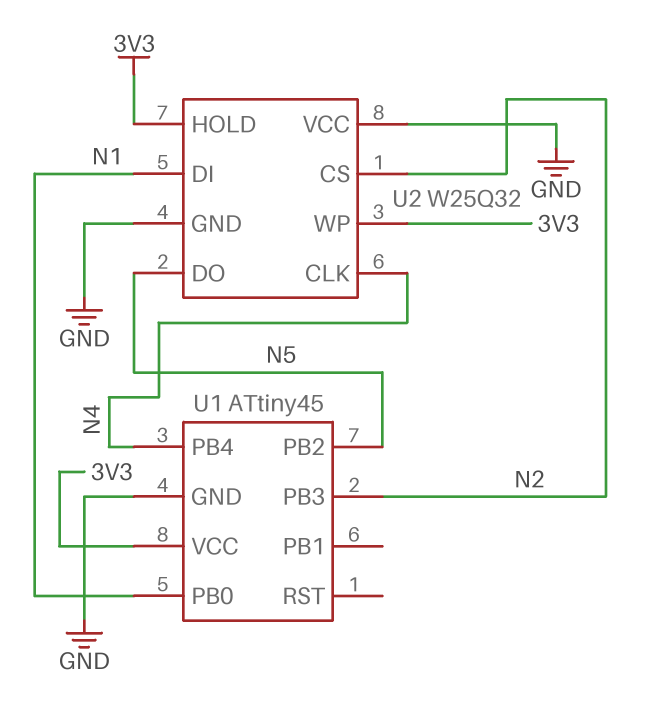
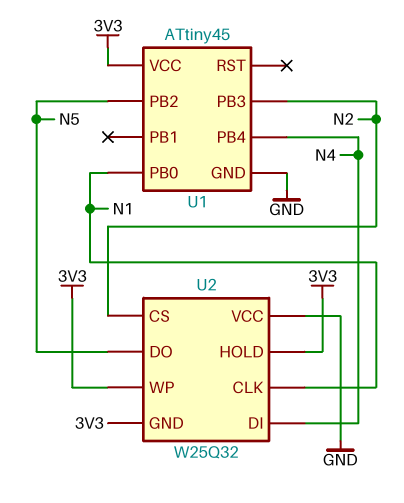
U2 pin CLK: N4 -> N1
U2 pin DI: N1 -> N4
U2 pin GND: GND -> 3V3

